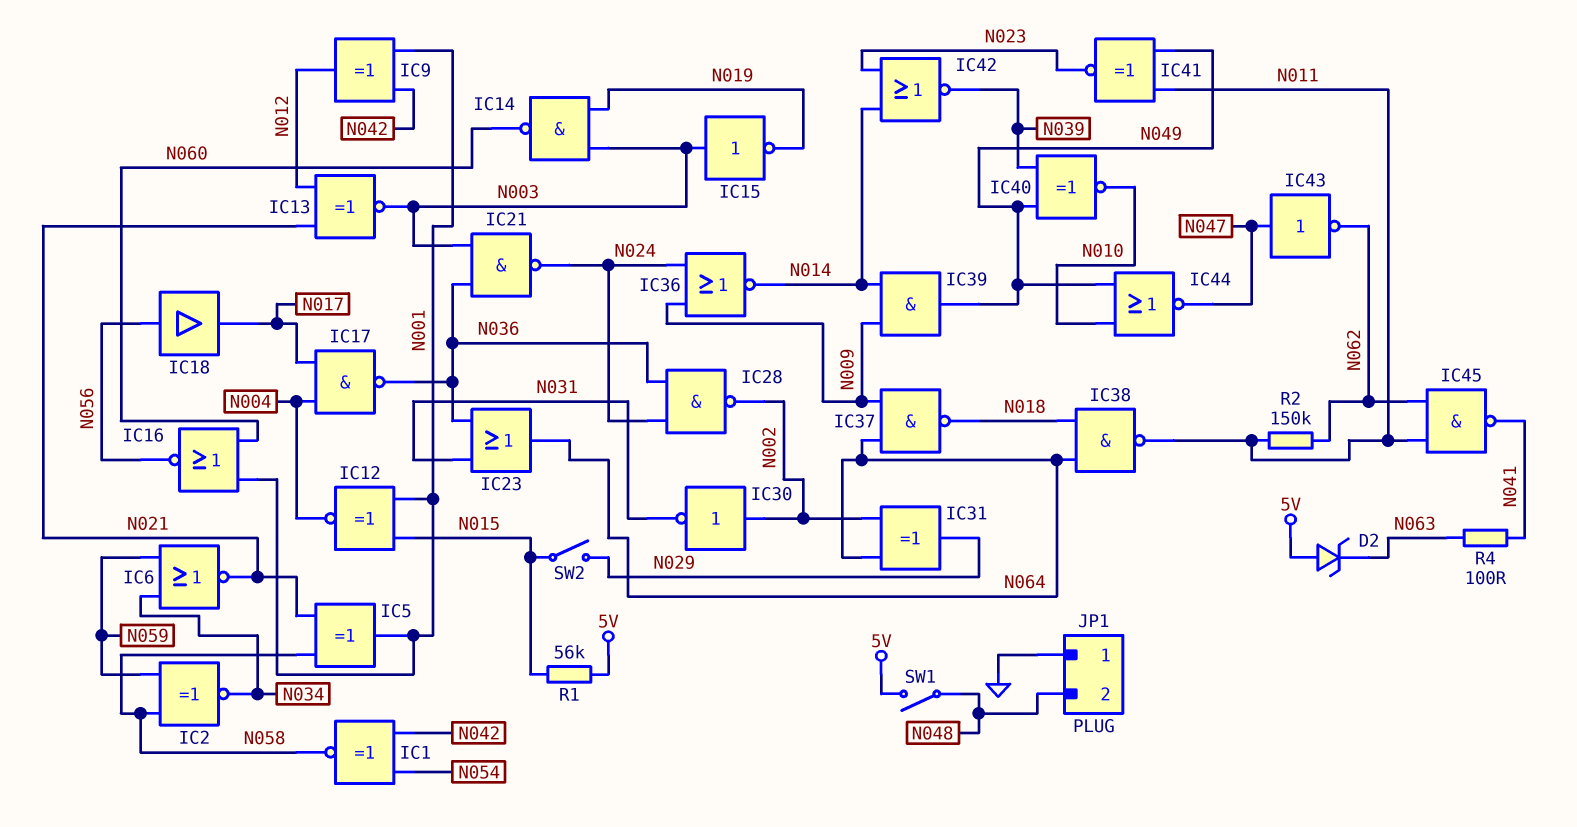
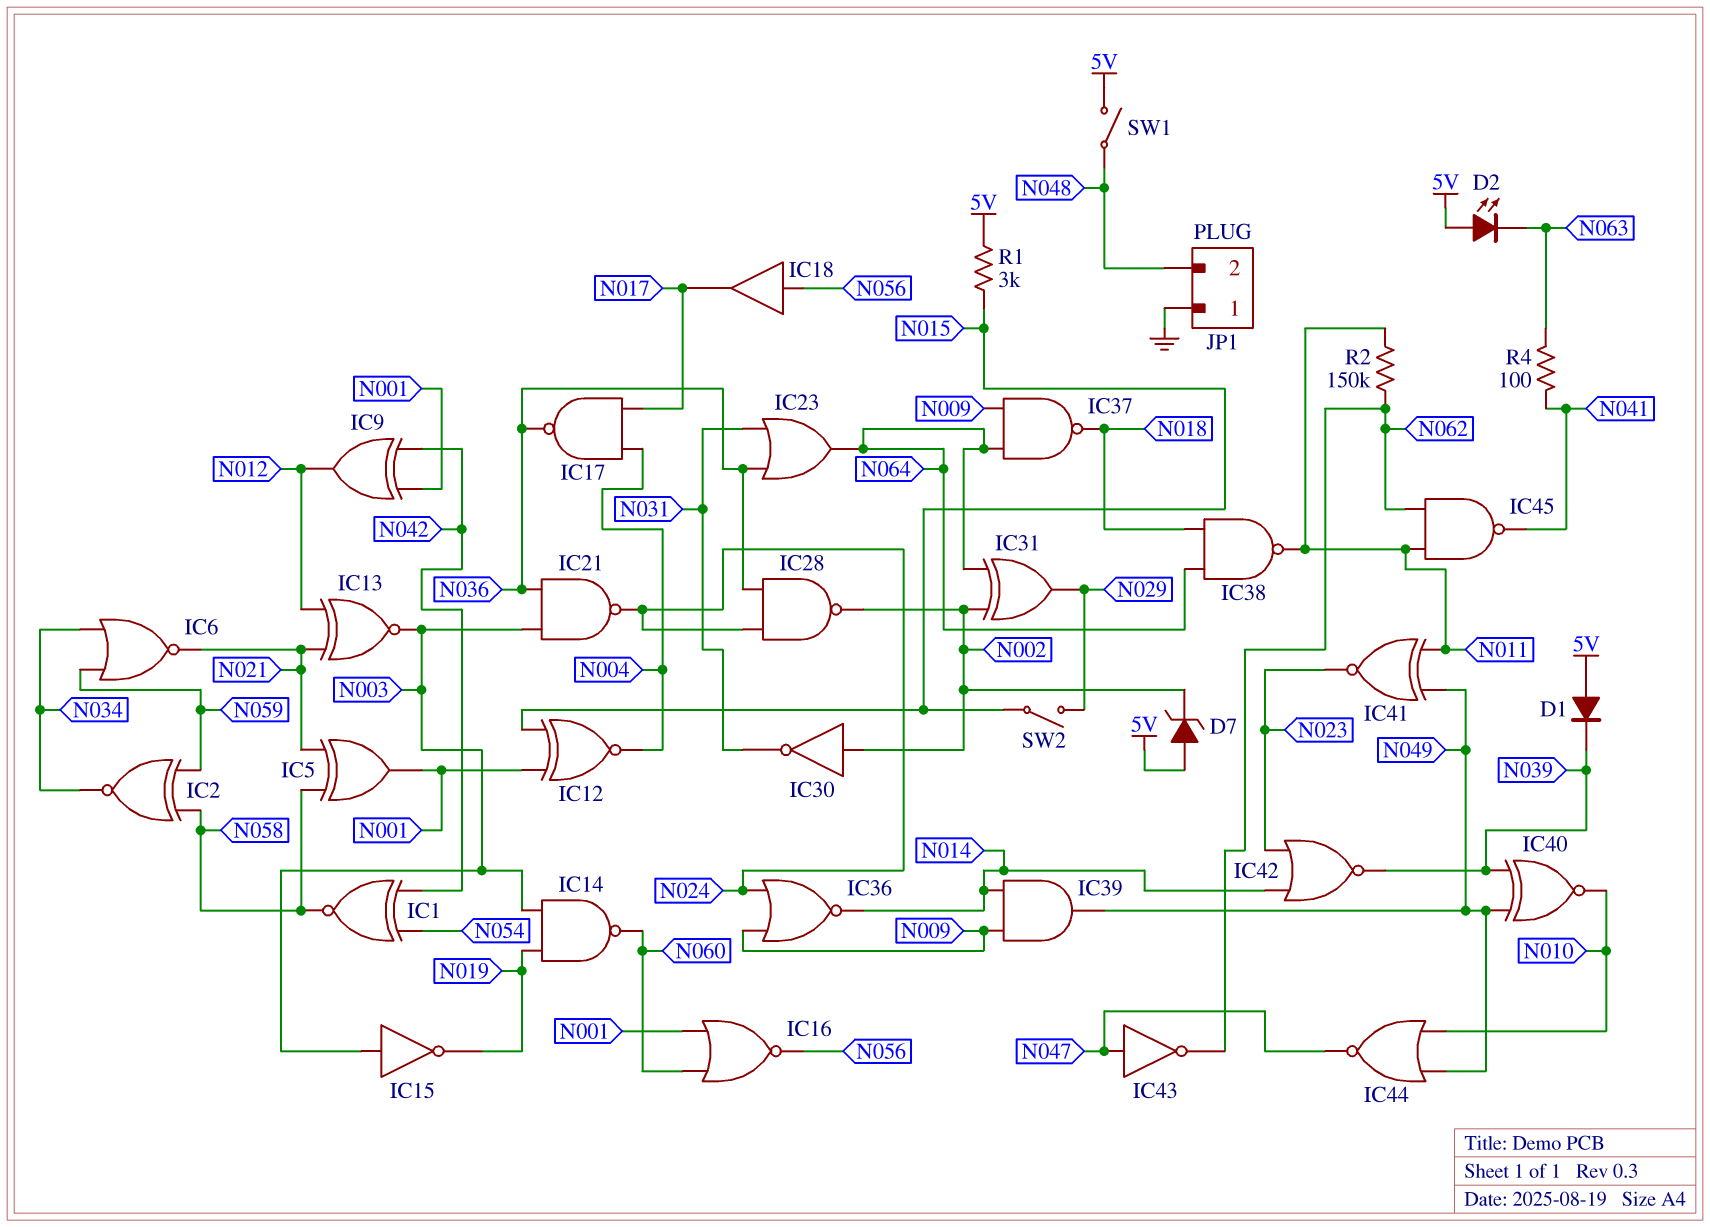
D1: none -> diode (A 5V, K N039)
D2: zener (A 5V, K N063) -> LED (A 5V, K N063)
D7: none -> zener (A 5V, K N002)
R1: 56k (5V, N015) -> 3k (5V, N015)

